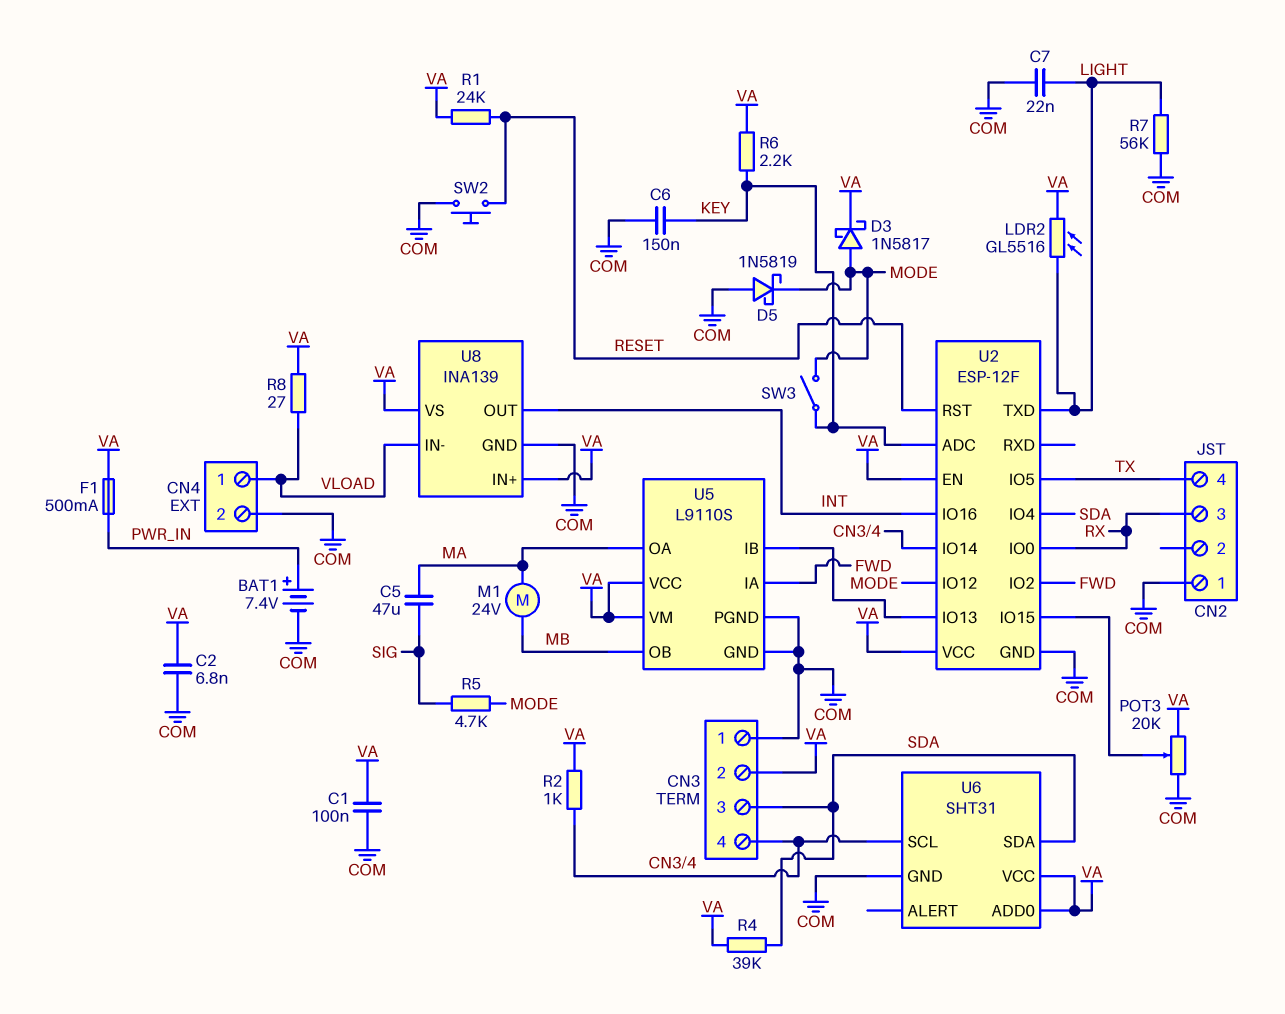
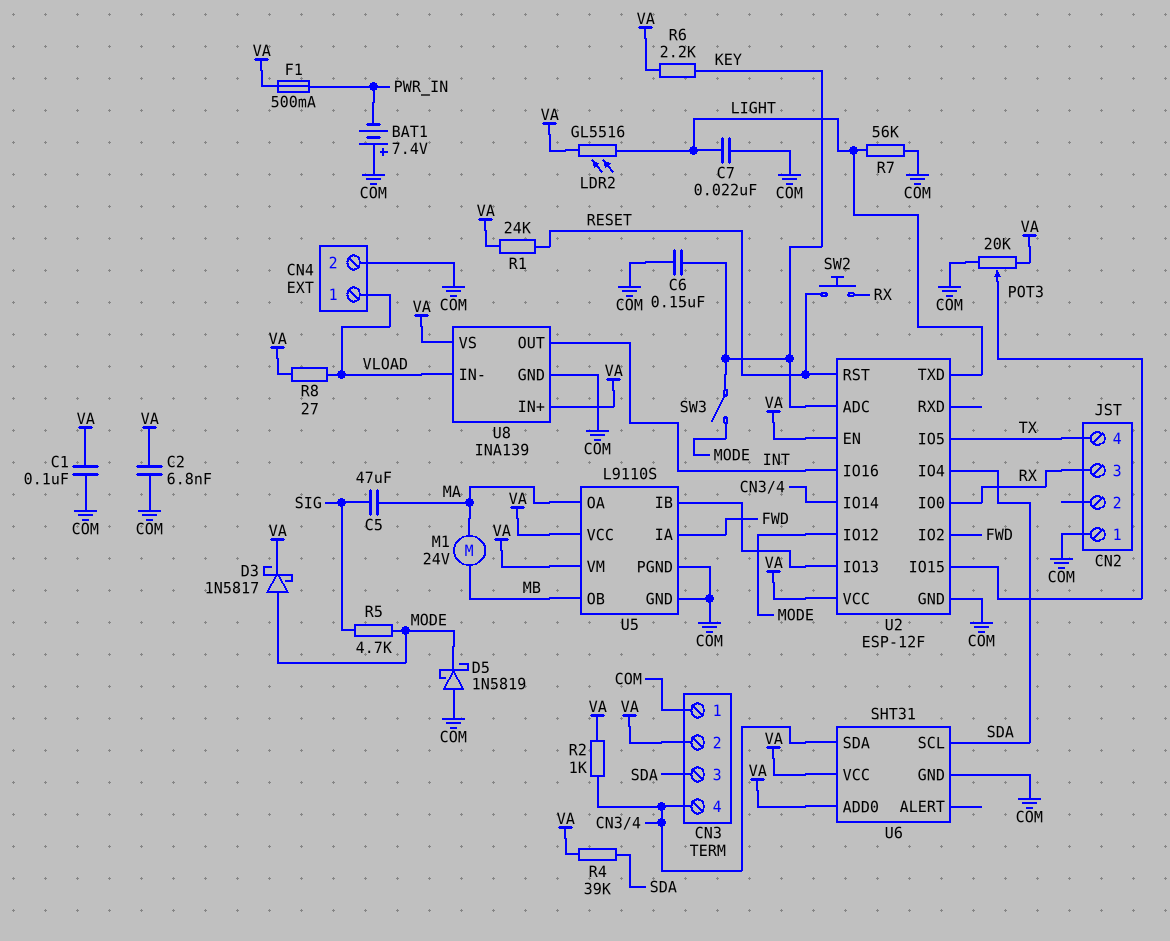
BAT1: 7.4V (plus PWR_IN, minus COM) -> 7.4V (plus COM, minus PWR_IN)
SW2: button (COM, RESET) -> button (RESET, RX)
U6 pin SCL: CN3/4 -> SDA
U6 pin SDA: SDA -> CN3/4

